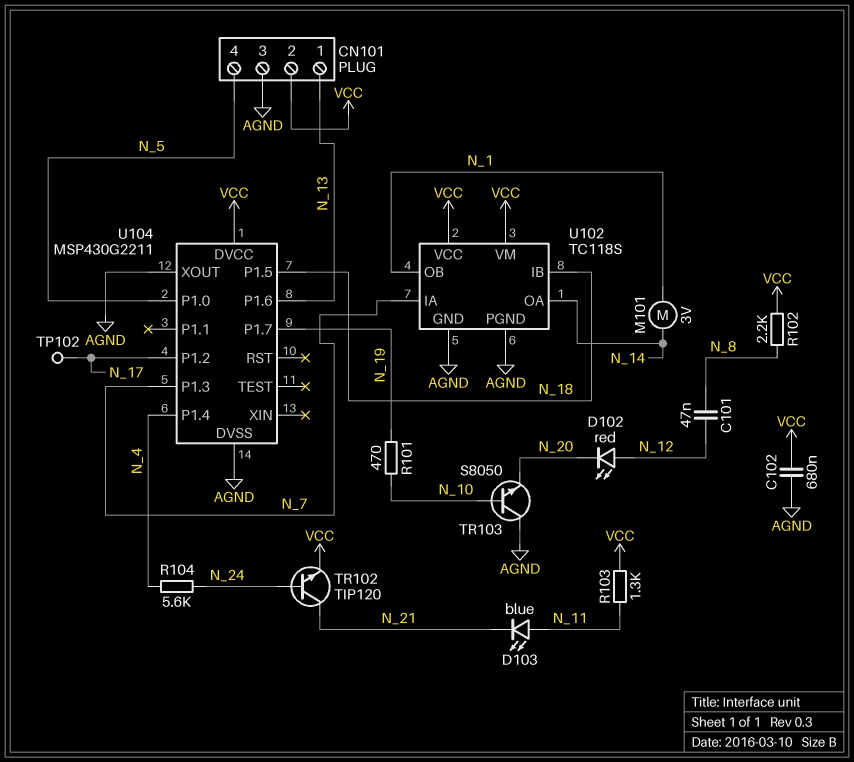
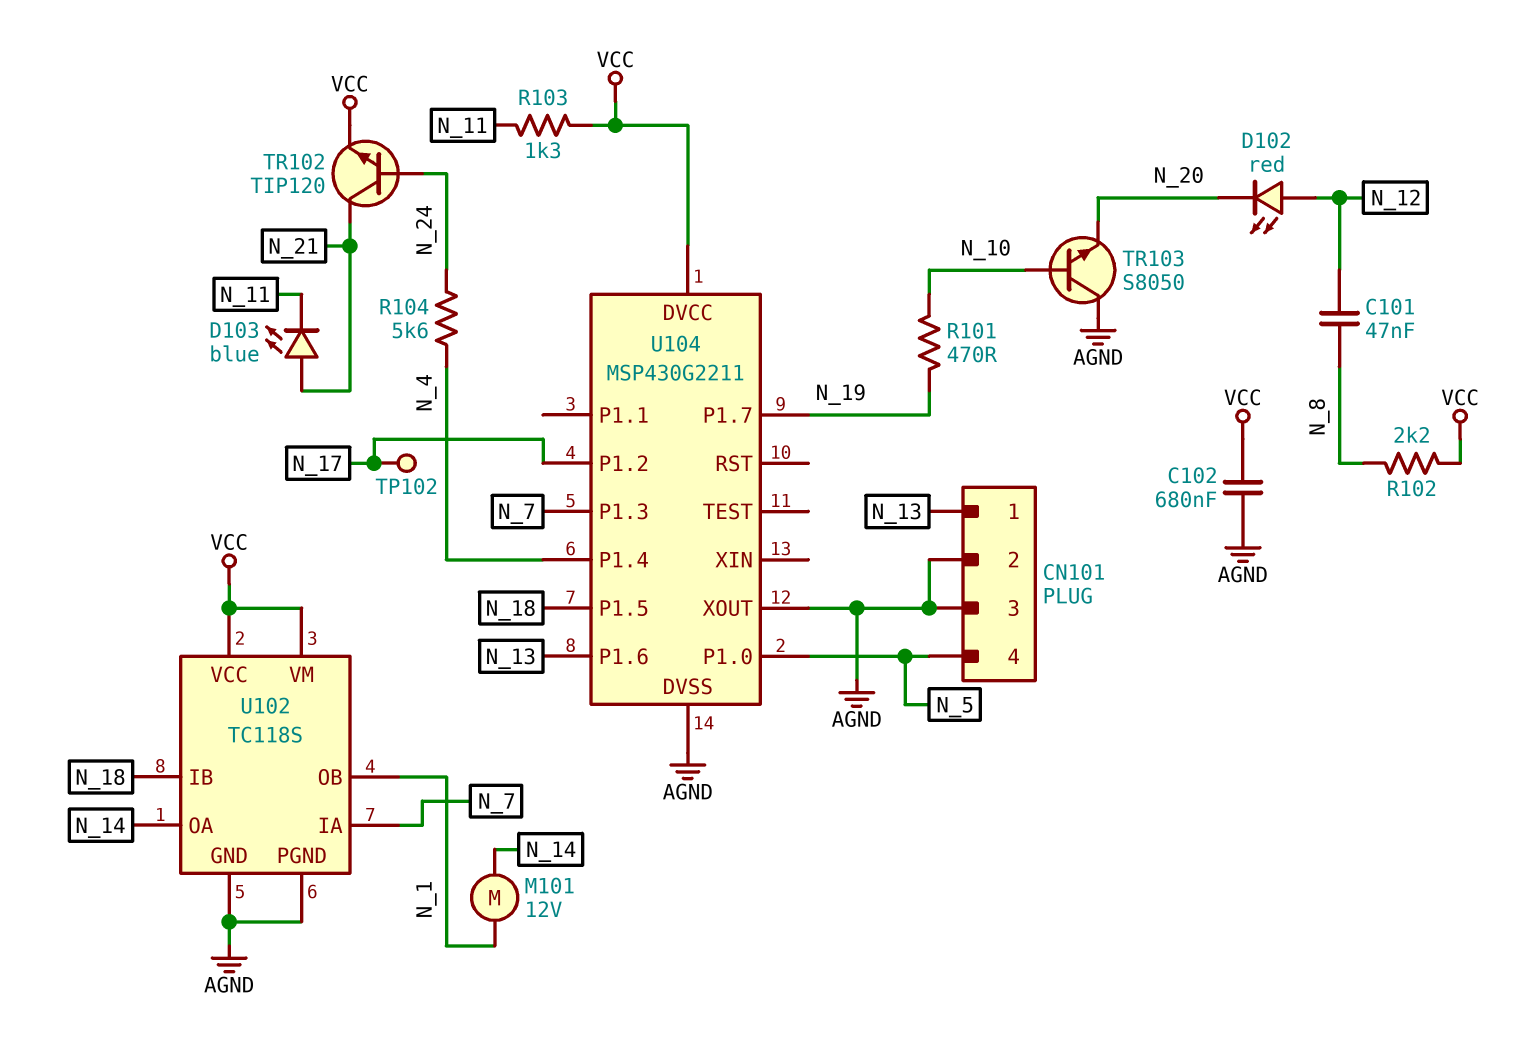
CN101 pin 2: VCC -> AGND
D103: LED blue (A N_11, K N_21) -> LED blue (A N_21, K N_11)
M101: motor 3V (N_1, N_14) -> motor 12V (N_1, N_14)

